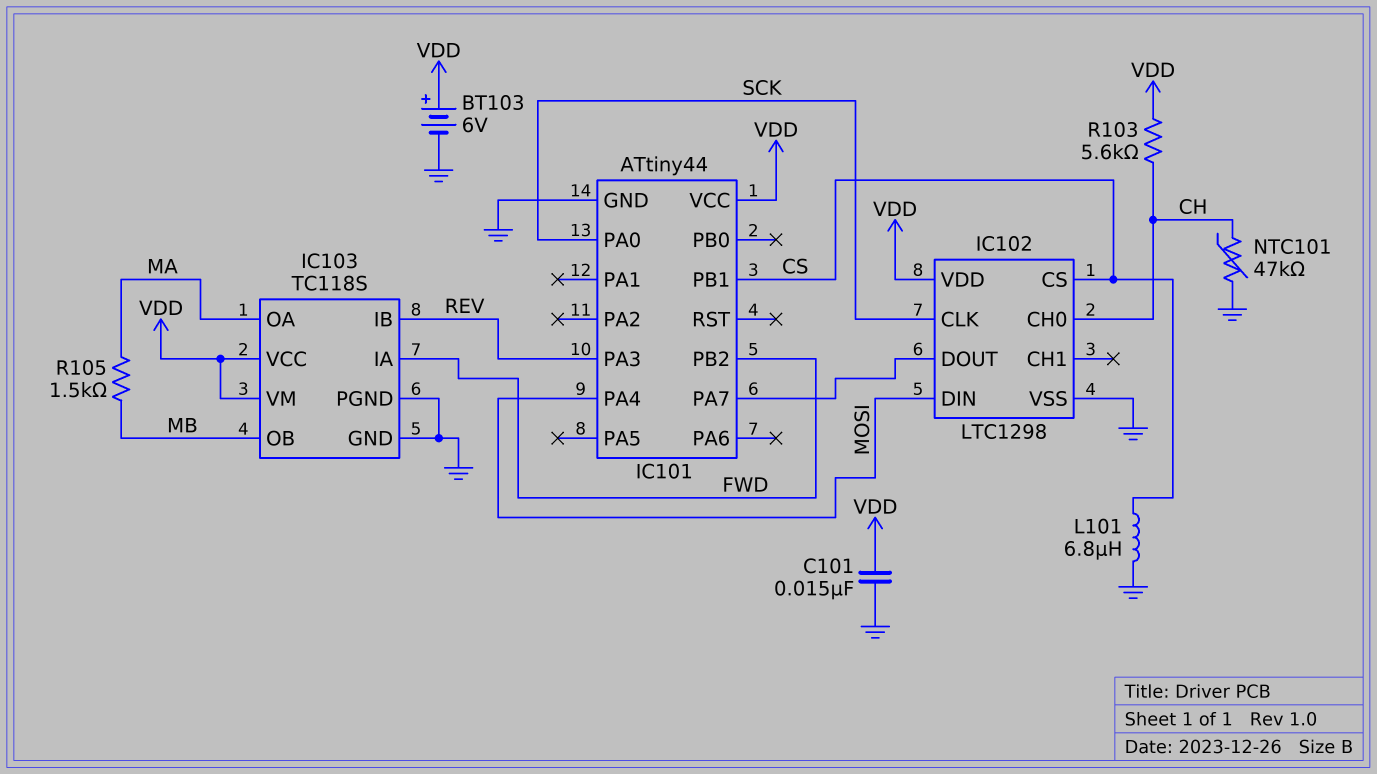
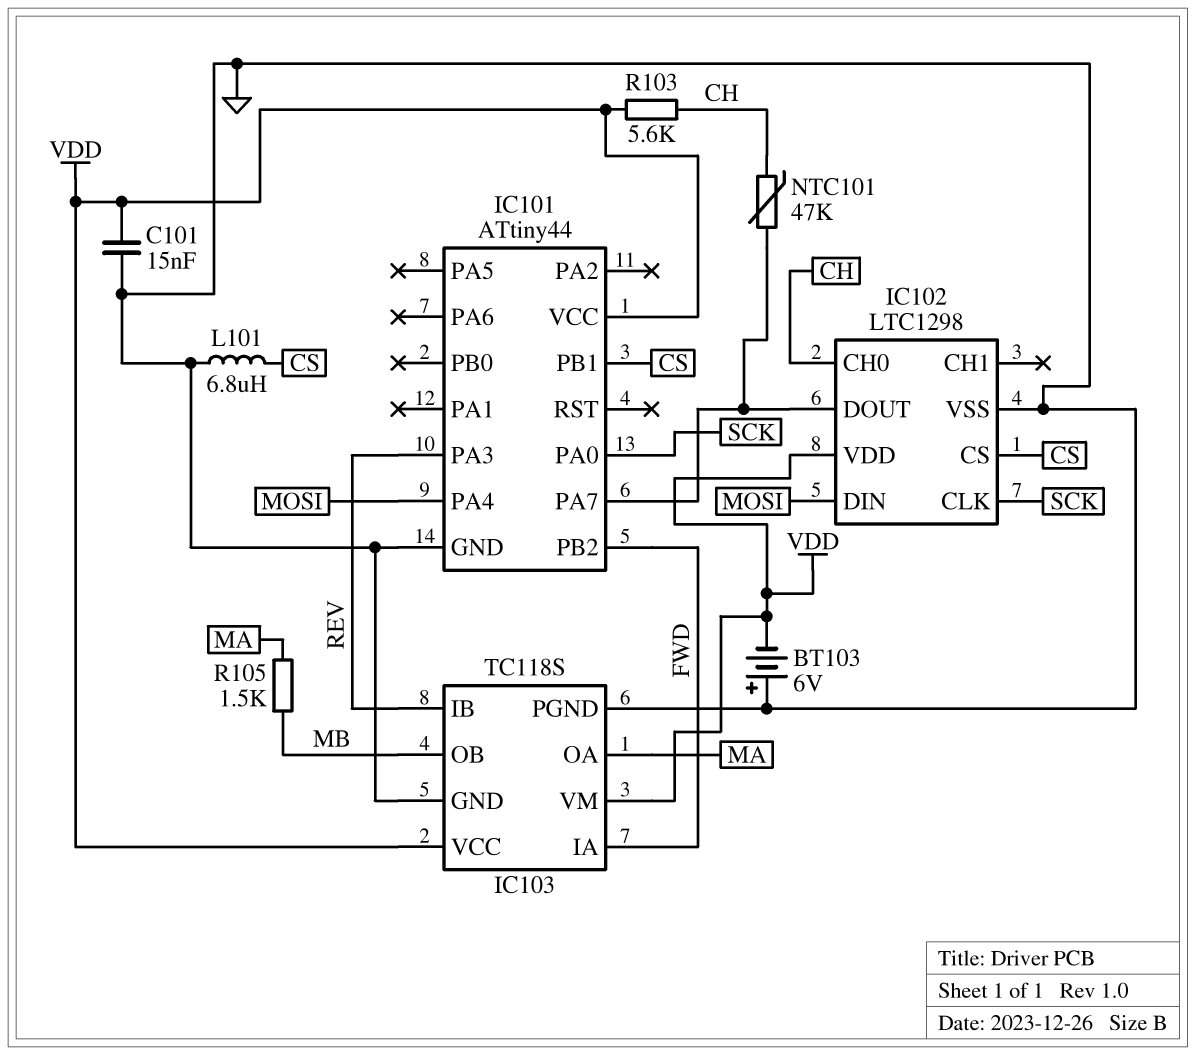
BT103: 6V (plus VDD, minus GND) -> 6V (plus GND, minus VDD)
NTC101: 47k (CH, GND) -> 47k (CH, IC101/PA7)

